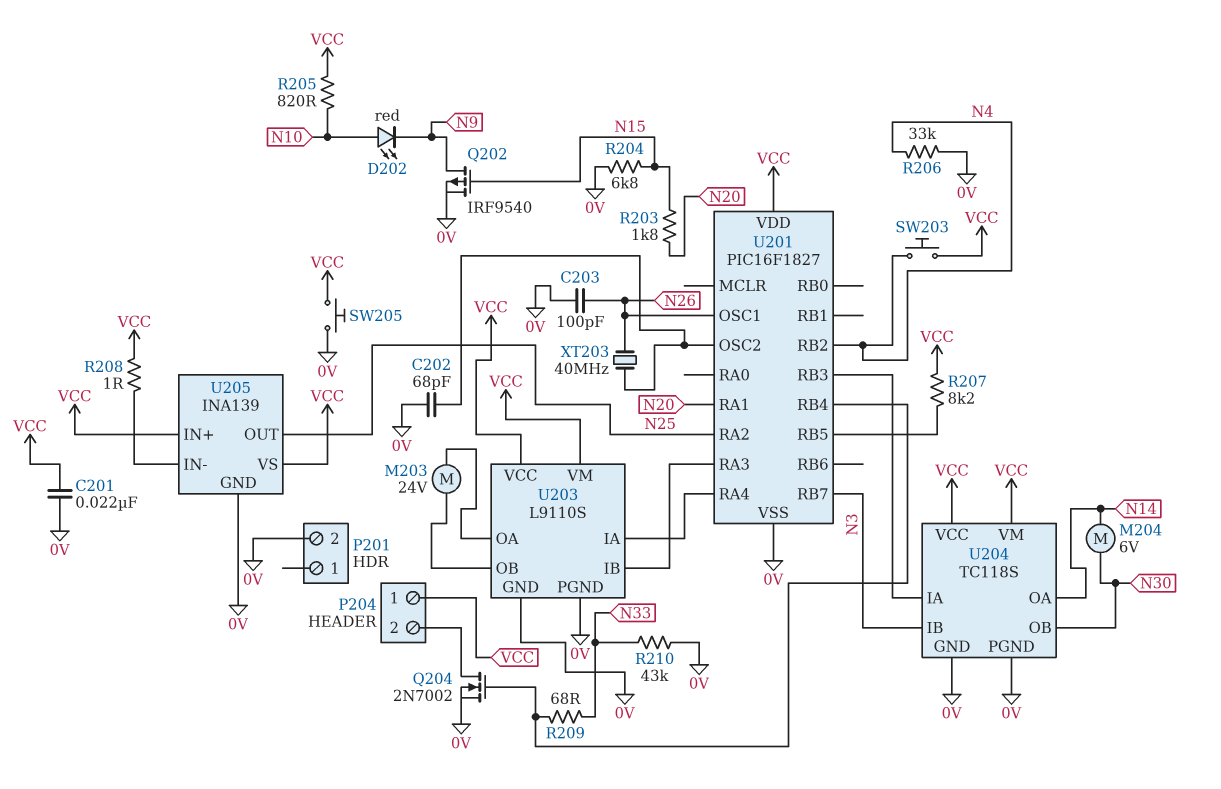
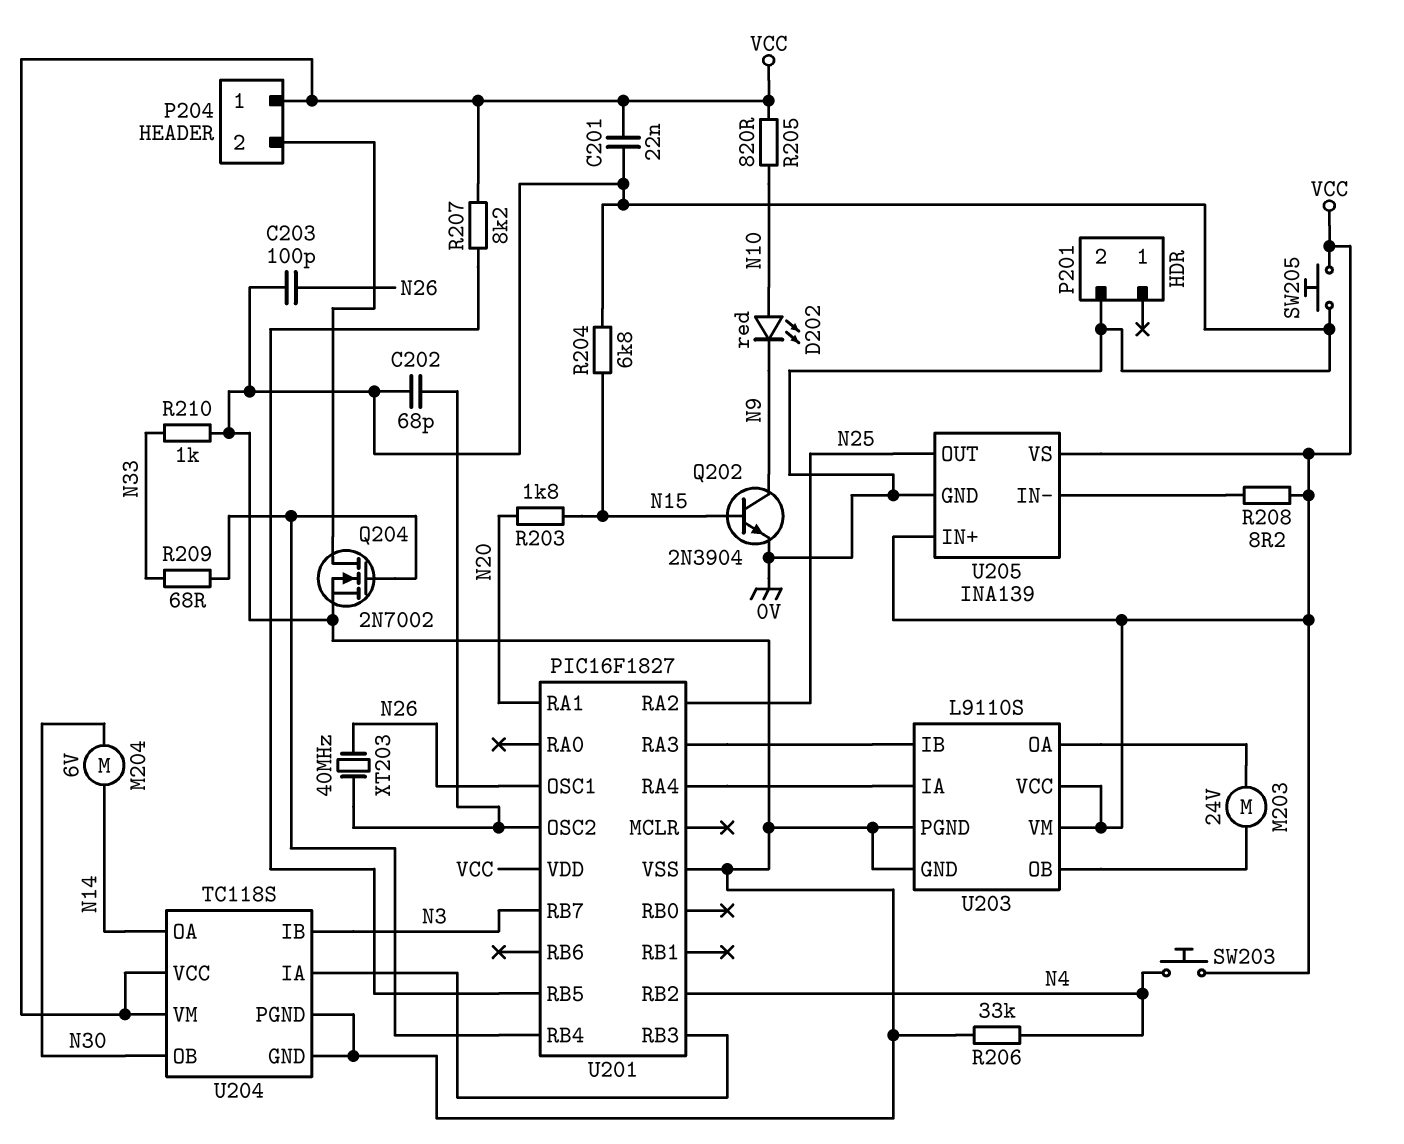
Q202: PMOS IRF9540 (G N15, D N9, S 0V) -> NPN 2N3904 (B N15, C N9, E 0V)
R208: 1 (U205/IN-, VCC) -> 8.2 (U205/IN-, VCC)
R210: 43k (0V, N33) -> 1k (0V, N33)

